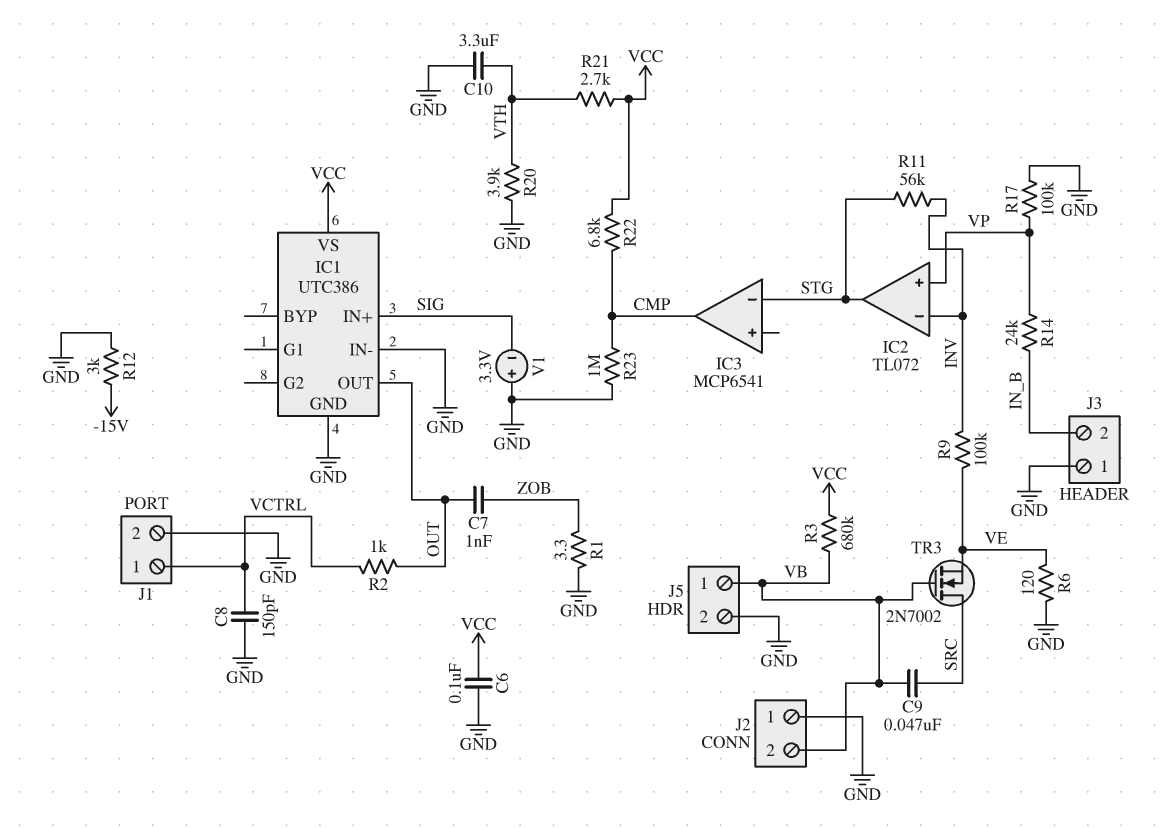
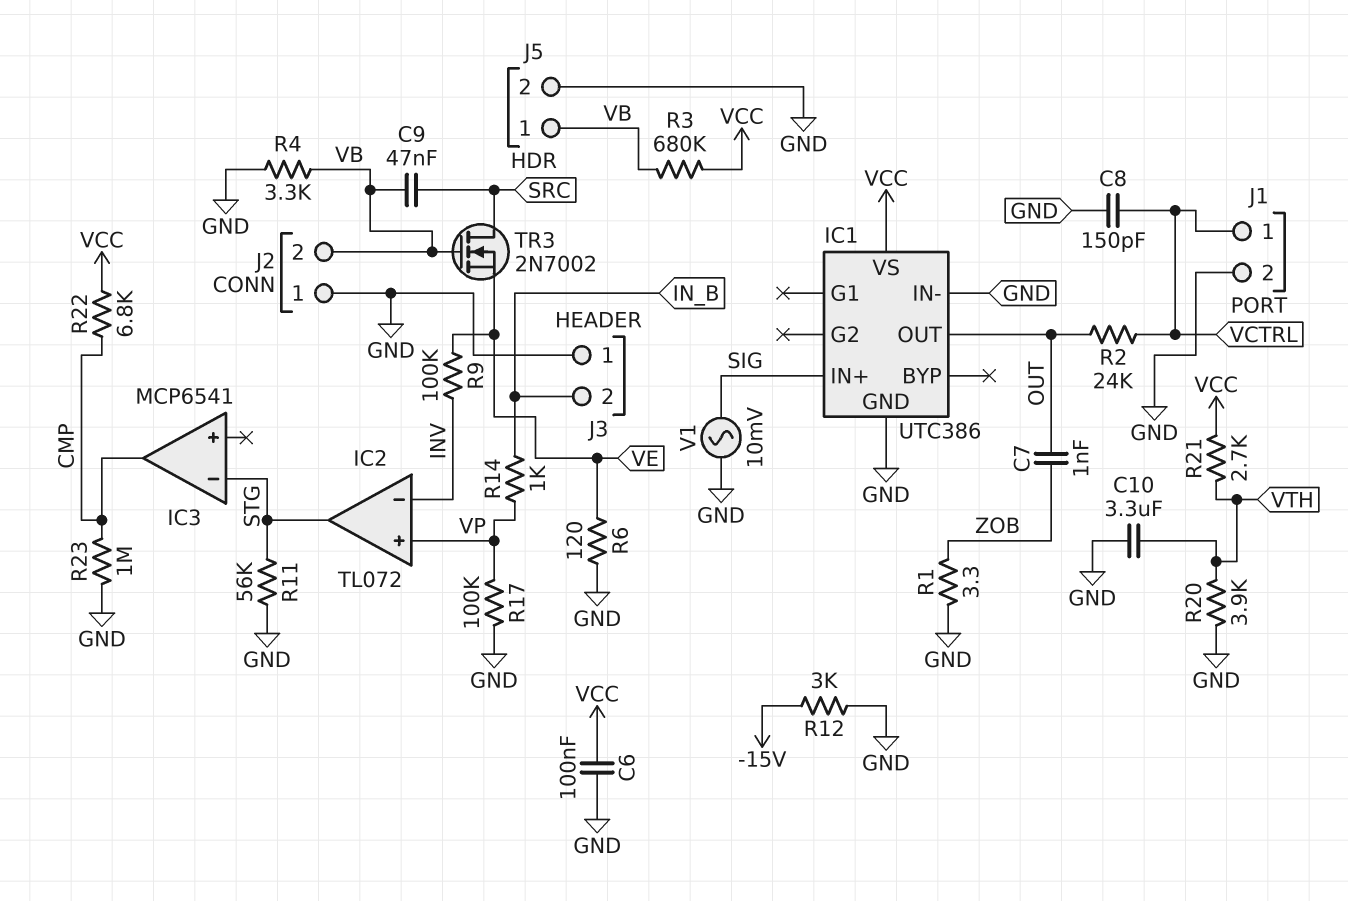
R2: 1k (OUT, VCTRL) -> 24k (OUT, VCTRL)
R4: none -> 3.3k (GND, VB)
R11: 56k (INV, STG) -> 56k (GND, STG)
R14: 24k (IN_B, VP) -> 1k (IN_B, VP)
V1: 3.3V (plus GND, minus SIG) -> AC 10mV (GND, SIG)

